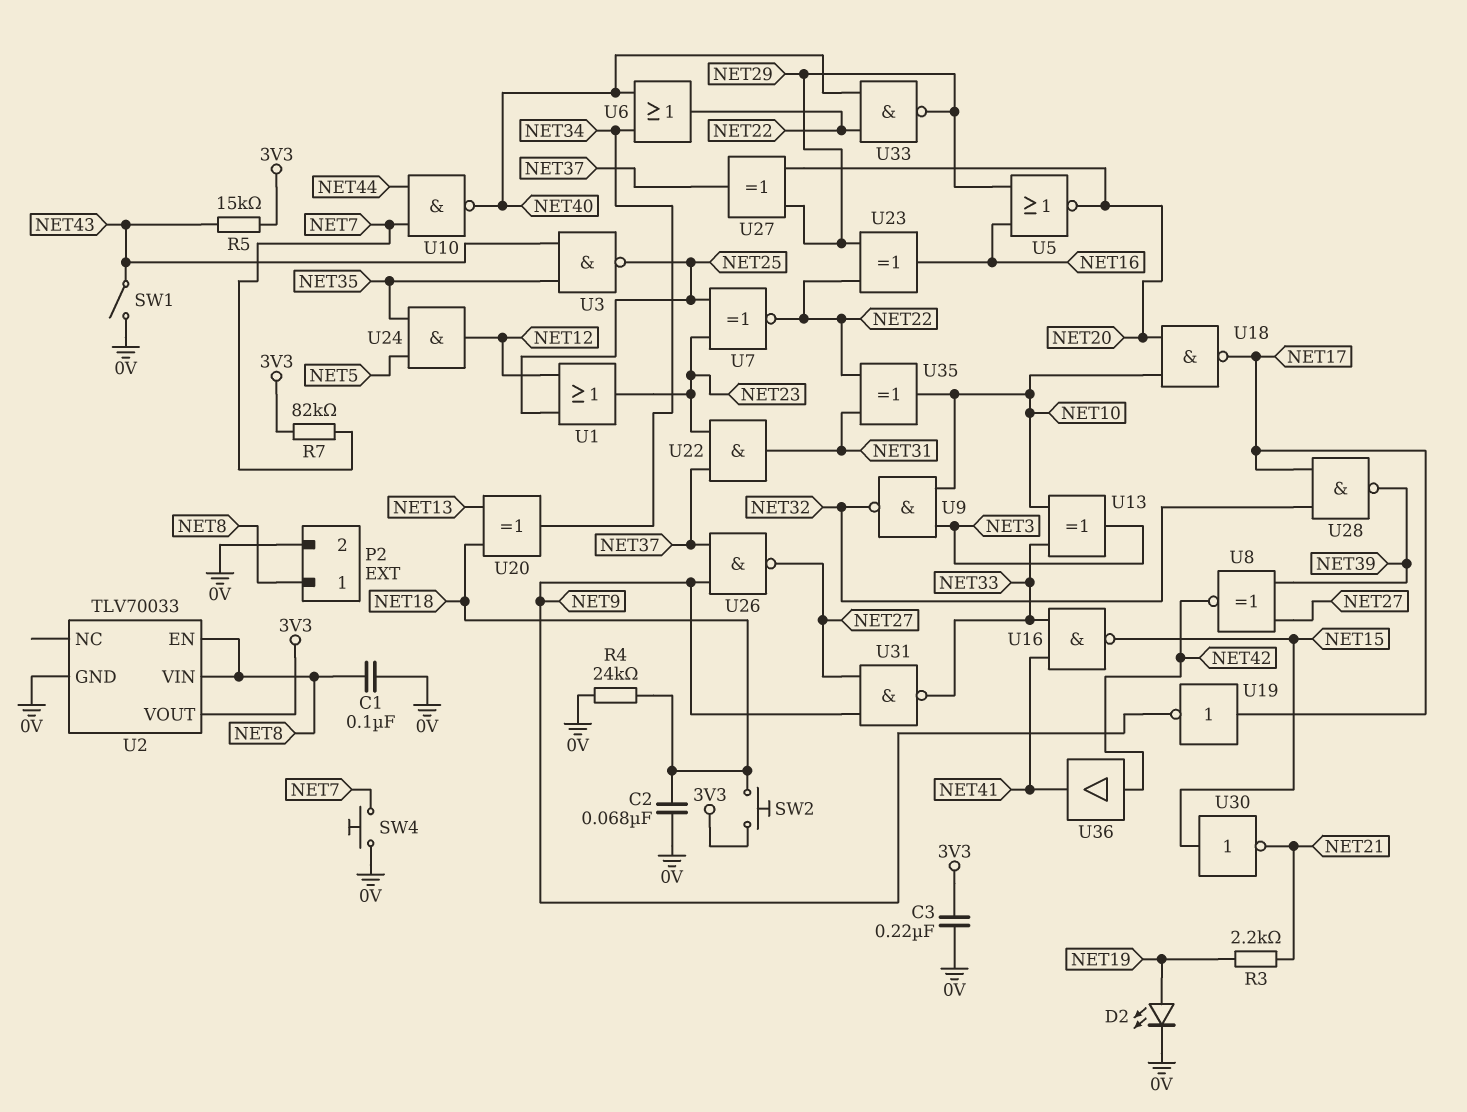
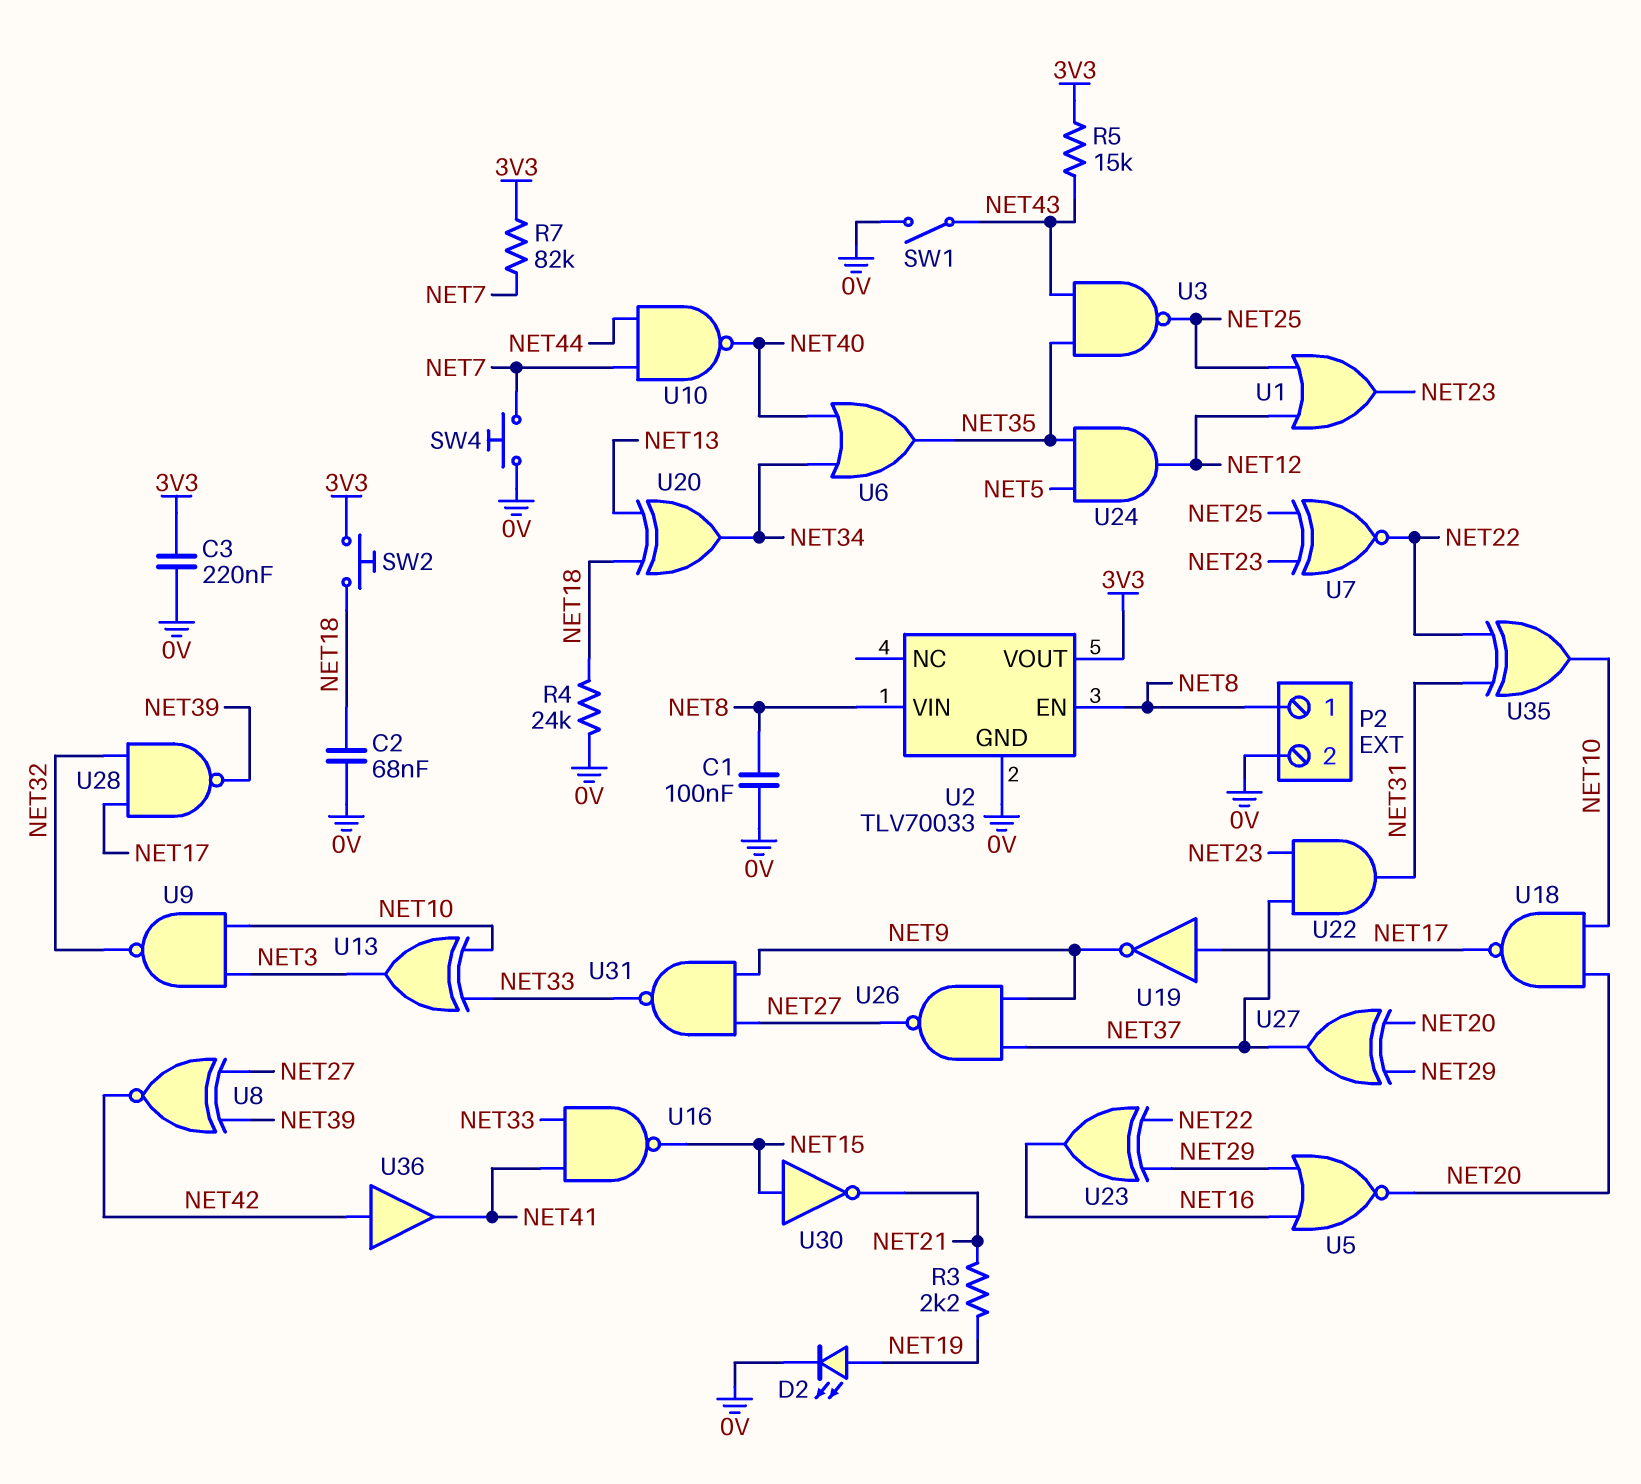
U6: OR (in NET34, in NET40, out NET22) -> OR (in NET34, in NET40, out NET35)
U33: NAND (in NET22, in NET40, out NET29) -> none

